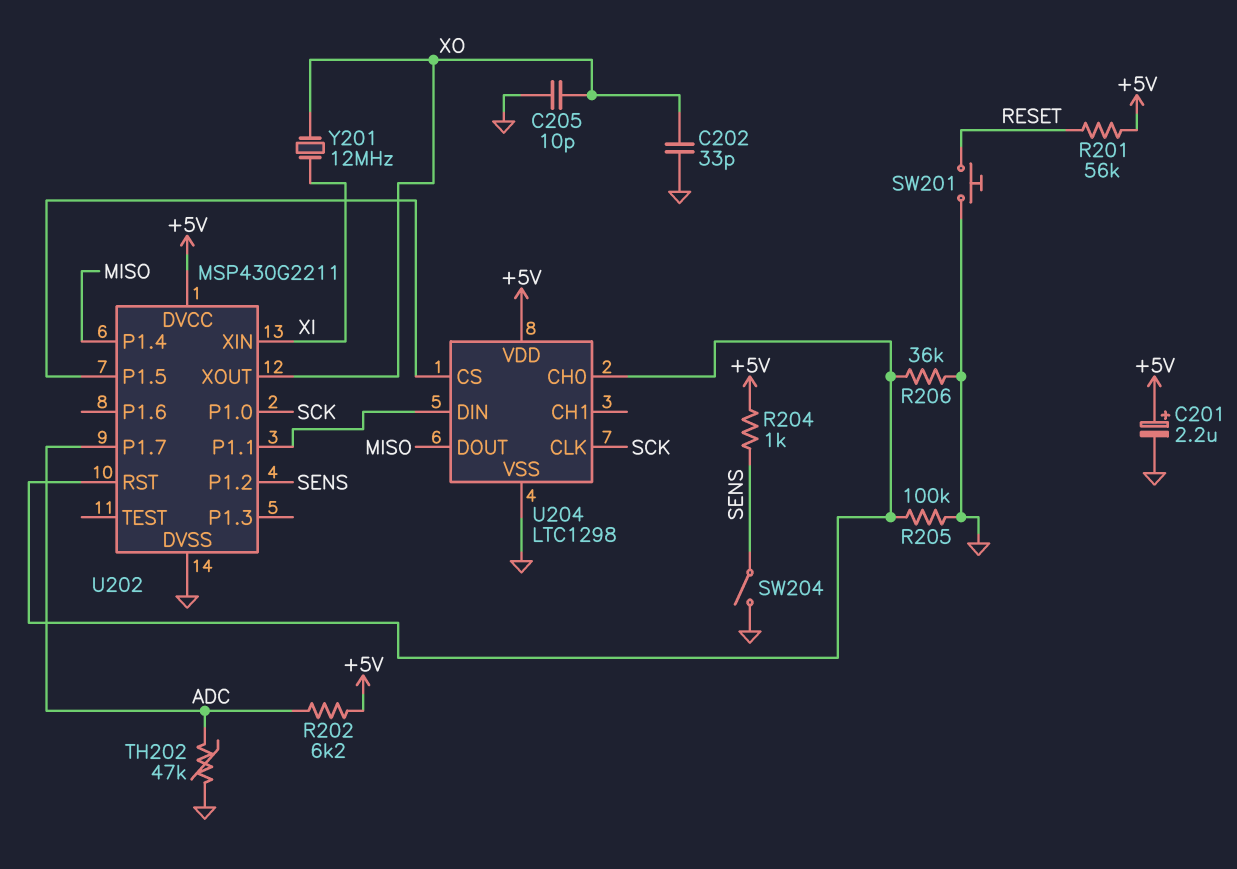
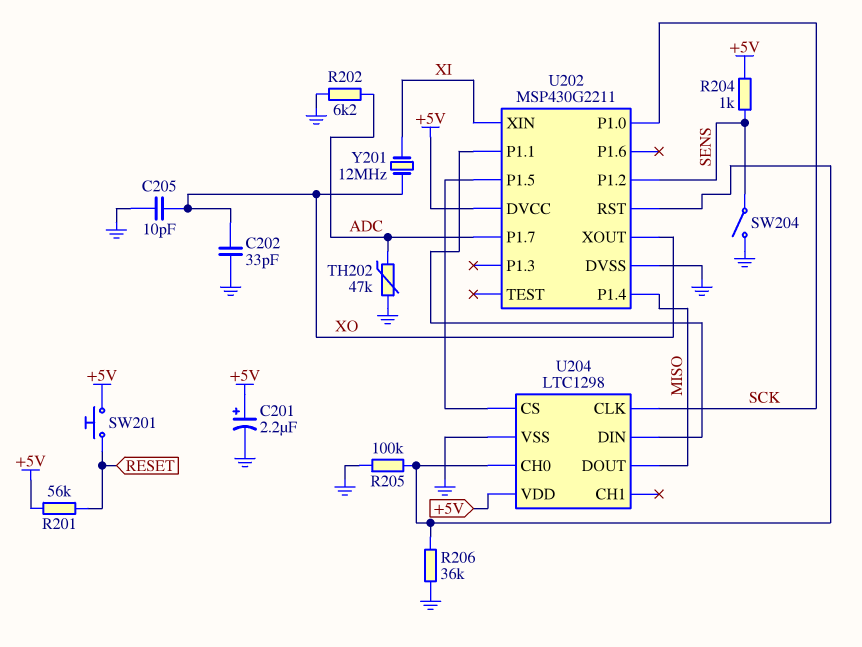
R202: 6.2k (+5V, ADC) -> 6.2k (ADC, GND)
SW201: button (GND, RESET) -> button (+5V, RESET)

